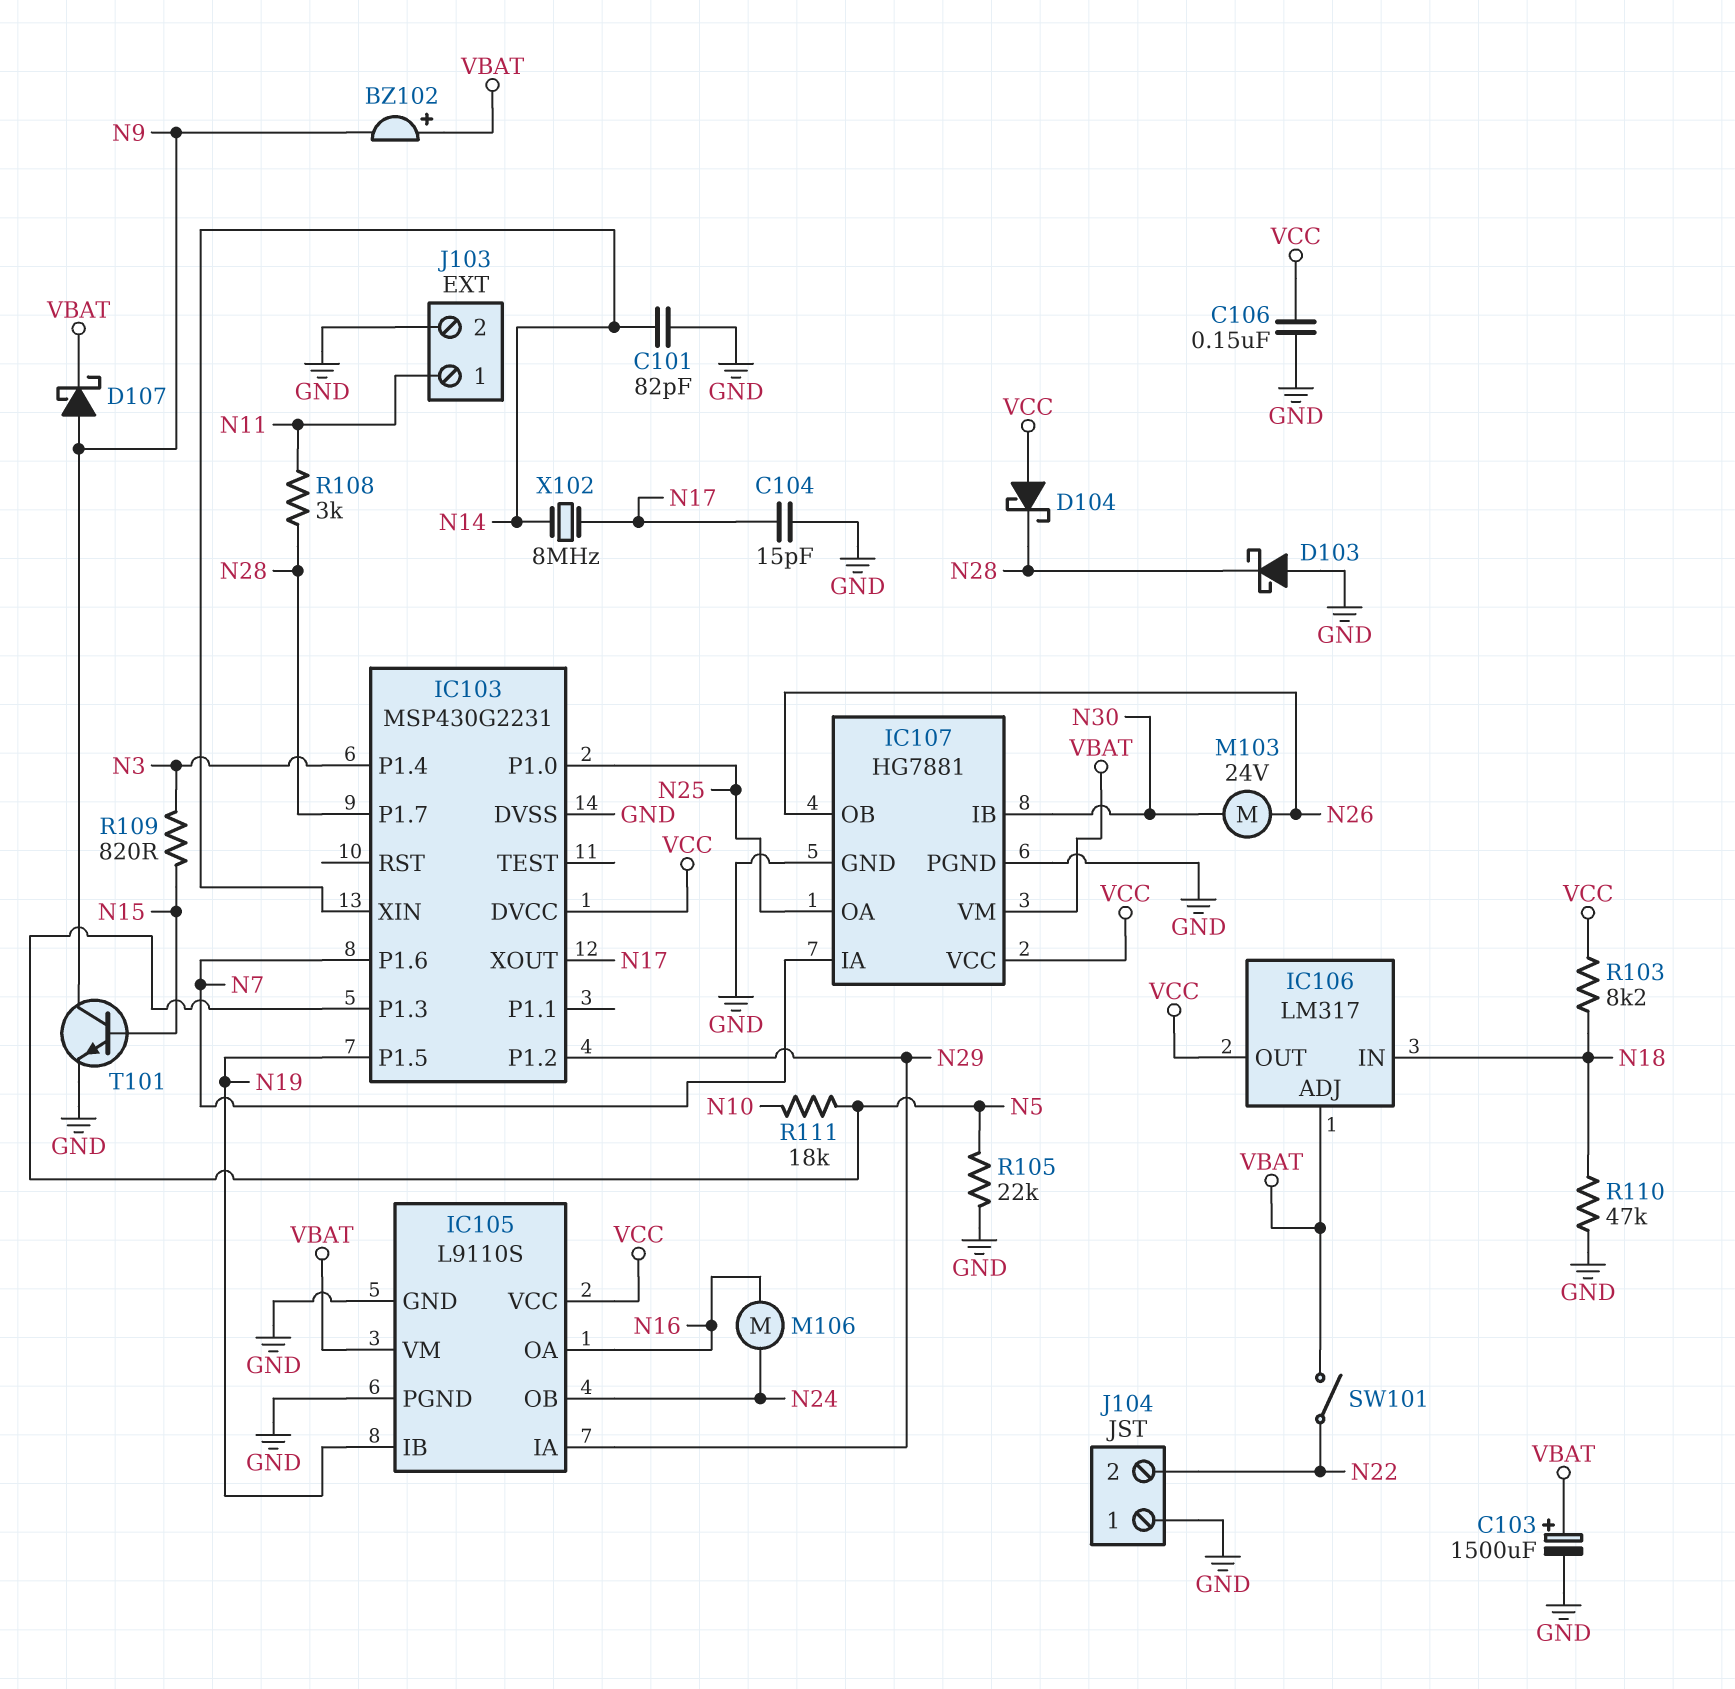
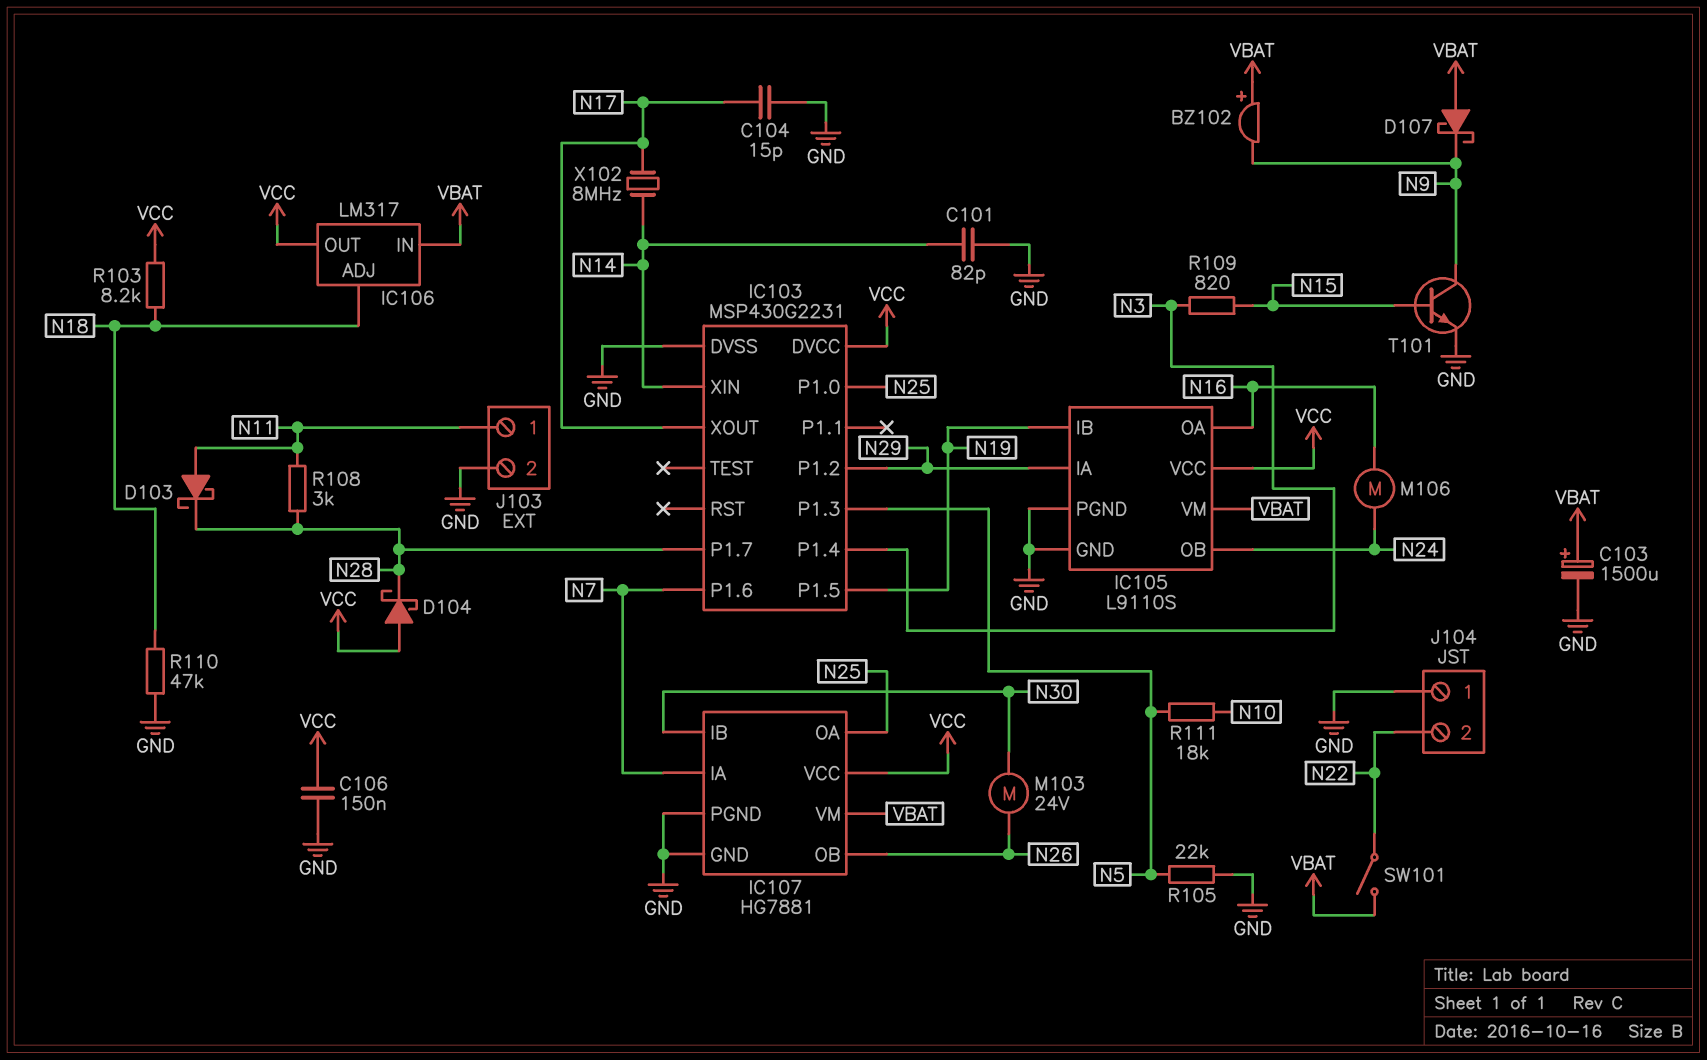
D103: schottky (A GND, K N28) -> schottky (A N11, K N28)
D107: schottky (A N9, K VBAT) -> schottky (A VBAT, K N9)
IC106 pin ADJ: VBAT -> N18
IC106 pin IN: N18 -> VBAT

